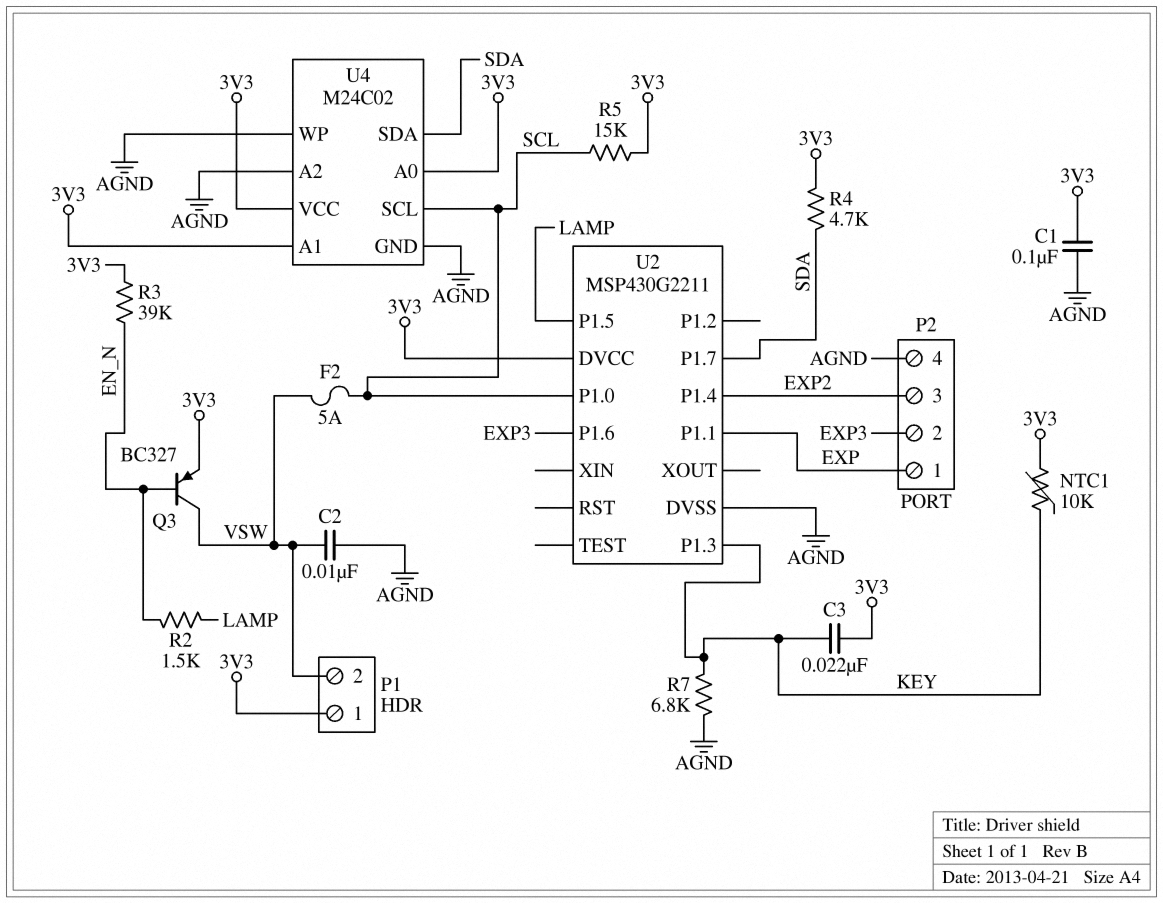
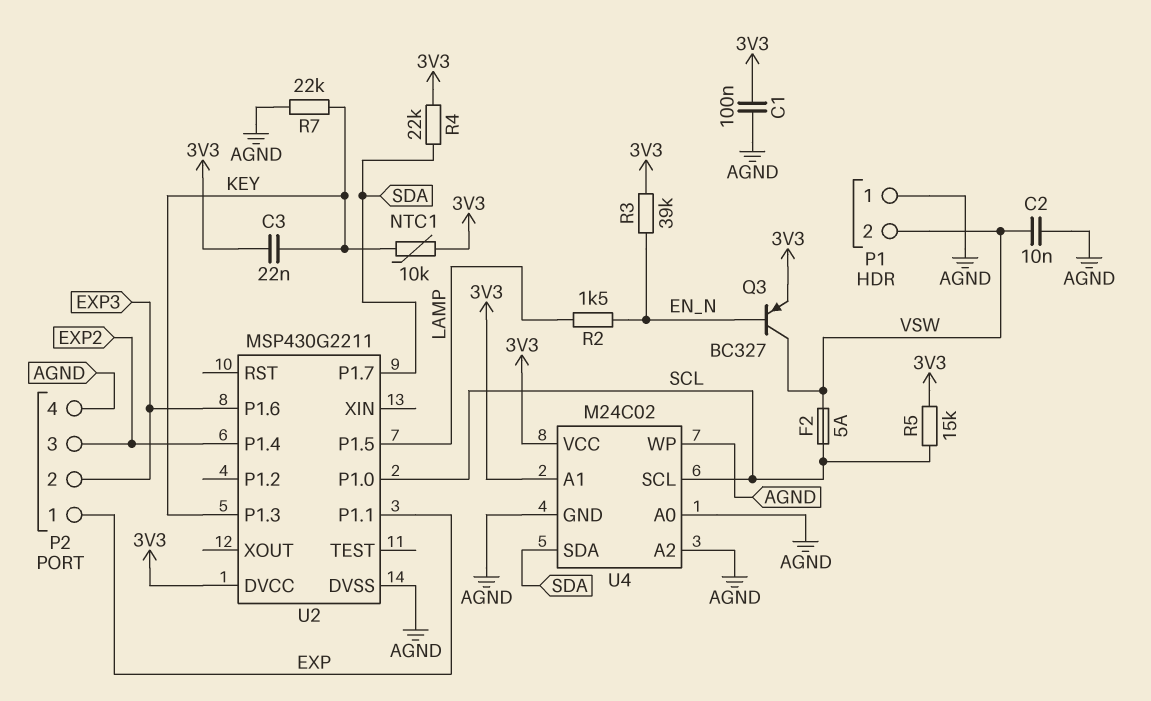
P1 pin 1: 3V3 -> AGND
R4: 4.7k (3V3, SDA) -> 22k (3V3, SDA)
R7: 6.8k (AGND, KEY) -> 22k (AGND, KEY)
U4 pin A0: 3V3 -> AGND

